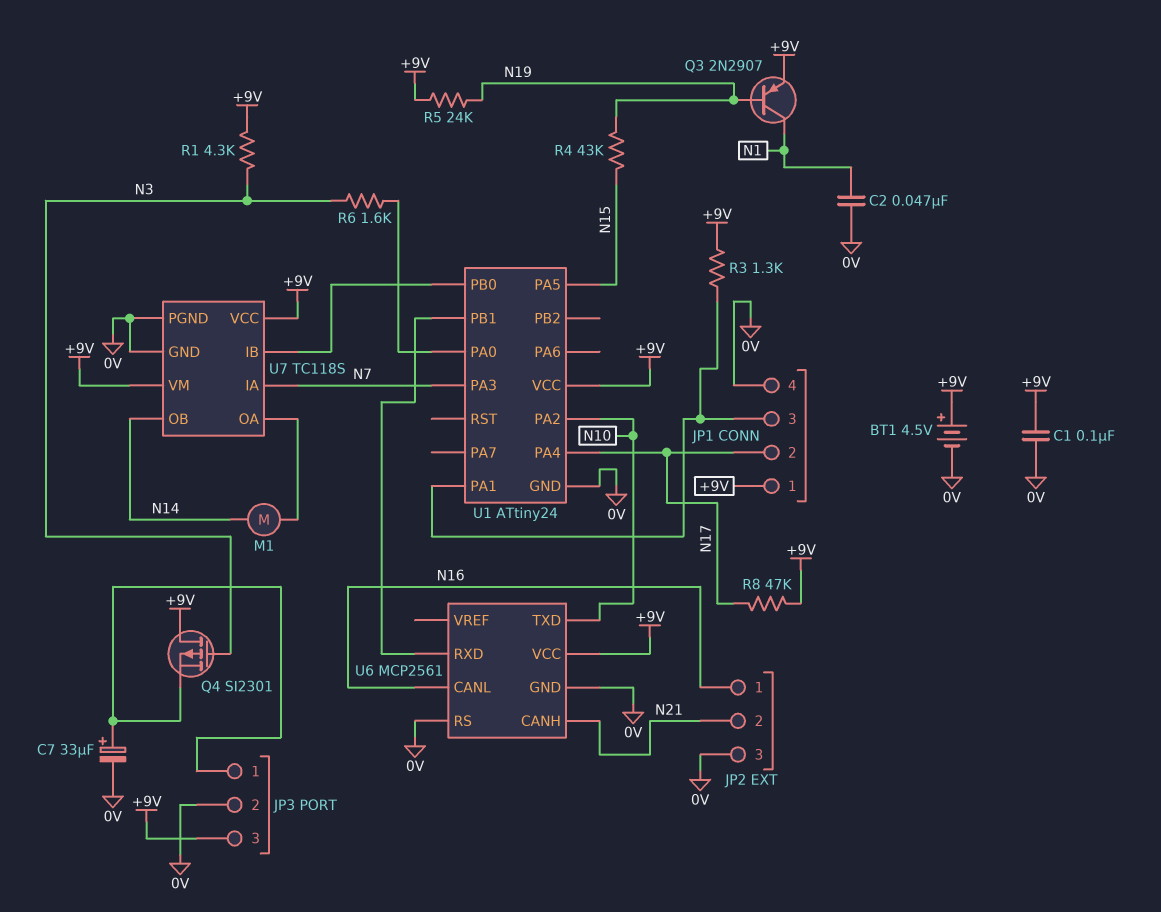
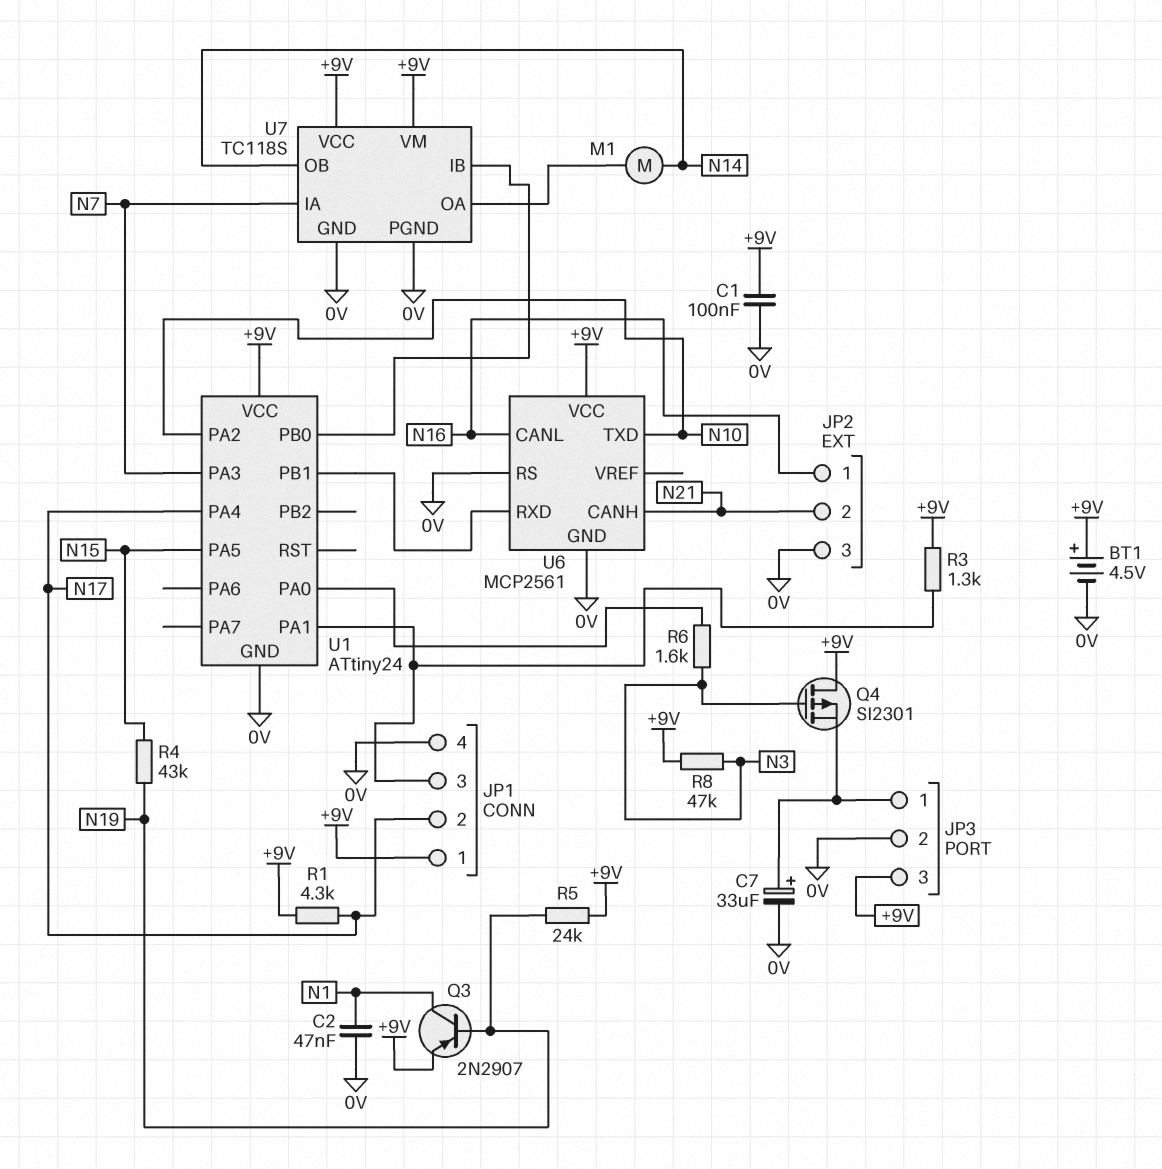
R1: 4.3k (+9V, N3) -> 4.3k (+9V, N17)
R8: 47k (+9V, N17) -> 47k (+9V, N3)

